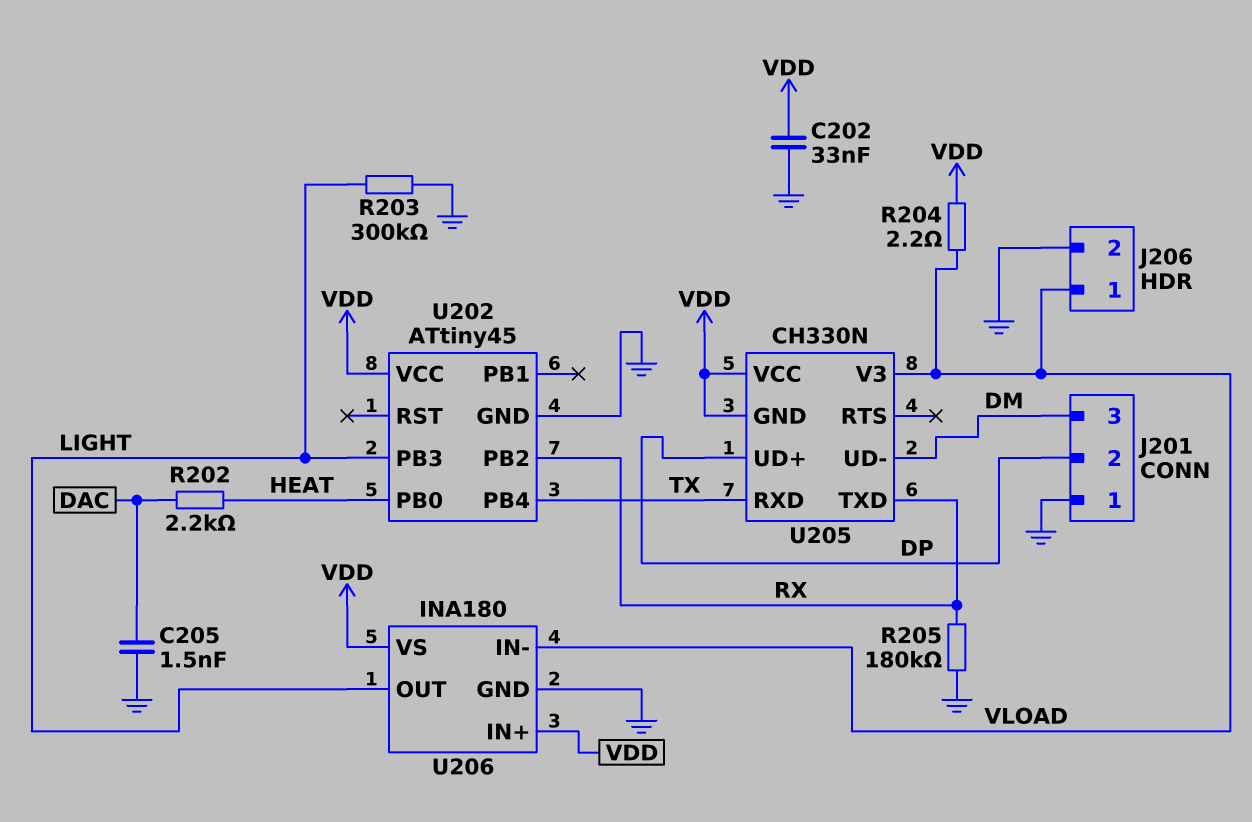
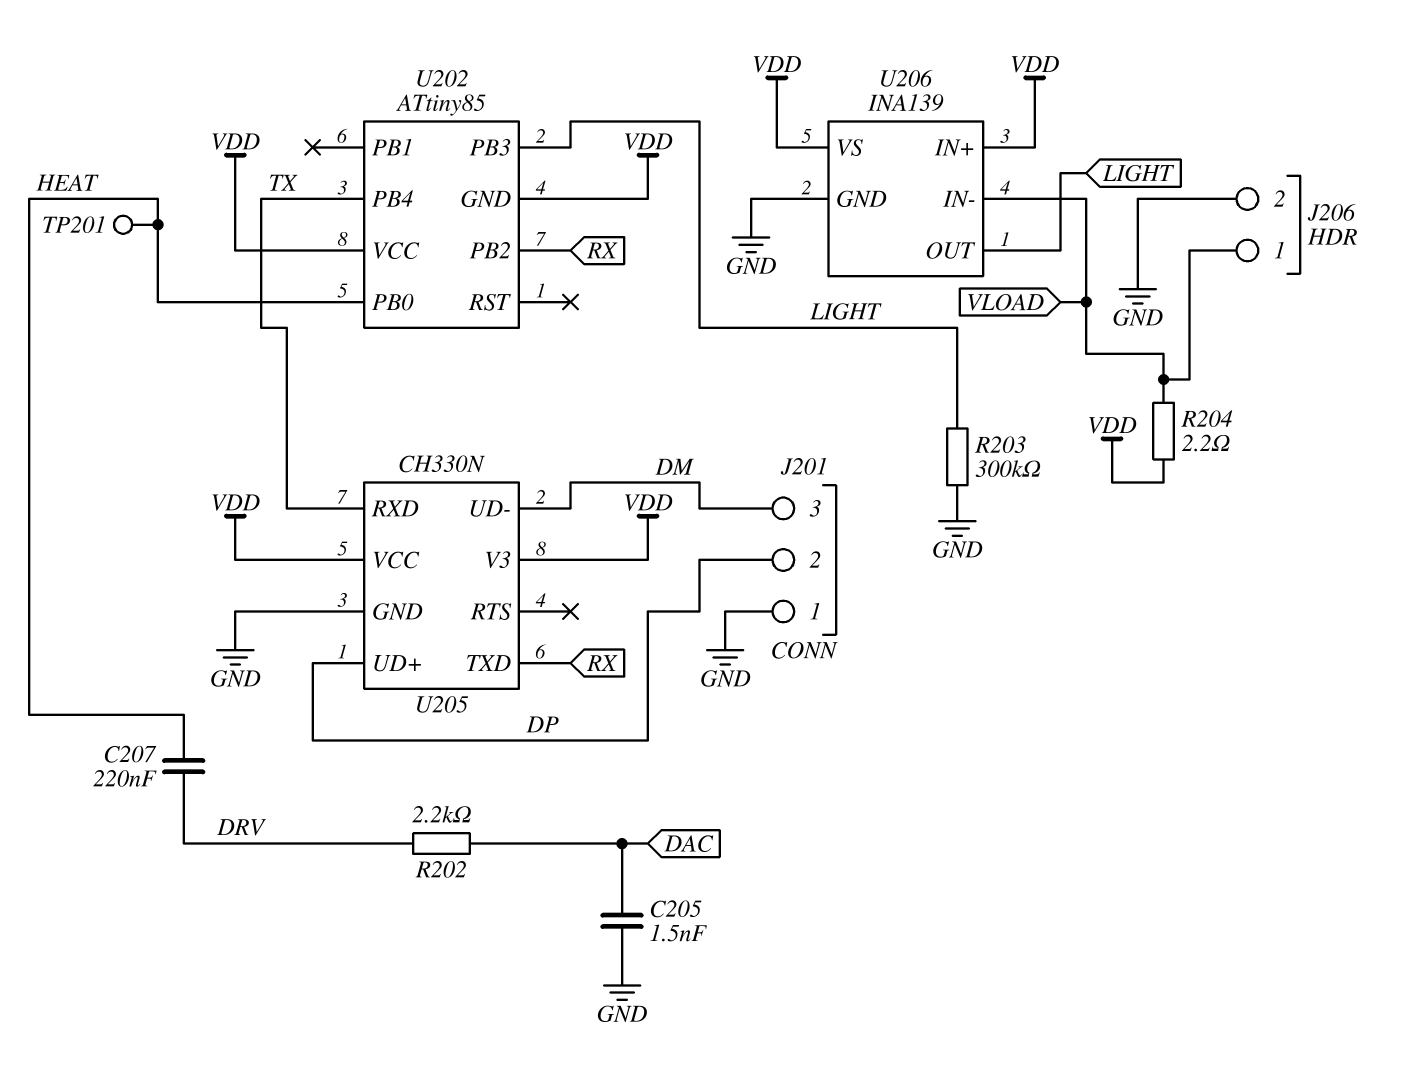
C202: 33nF (GND, VDD) -> none
C207: none -> 220nF (DRV, HEAT)
R202: 2.2k (DAC, HEAT) -> 2.2k (DAC, DRV)
R205: 180k (GND, RX) -> none
TP201: none -> test point (HEAT)
U202: ATtiny45 -> ATtiny85
U202 pin GND: GND -> VDD
U205 pin GND: VDD -> GND
U205 pin V3: VLOAD -> VDD
U206: INA180 -> INA139

